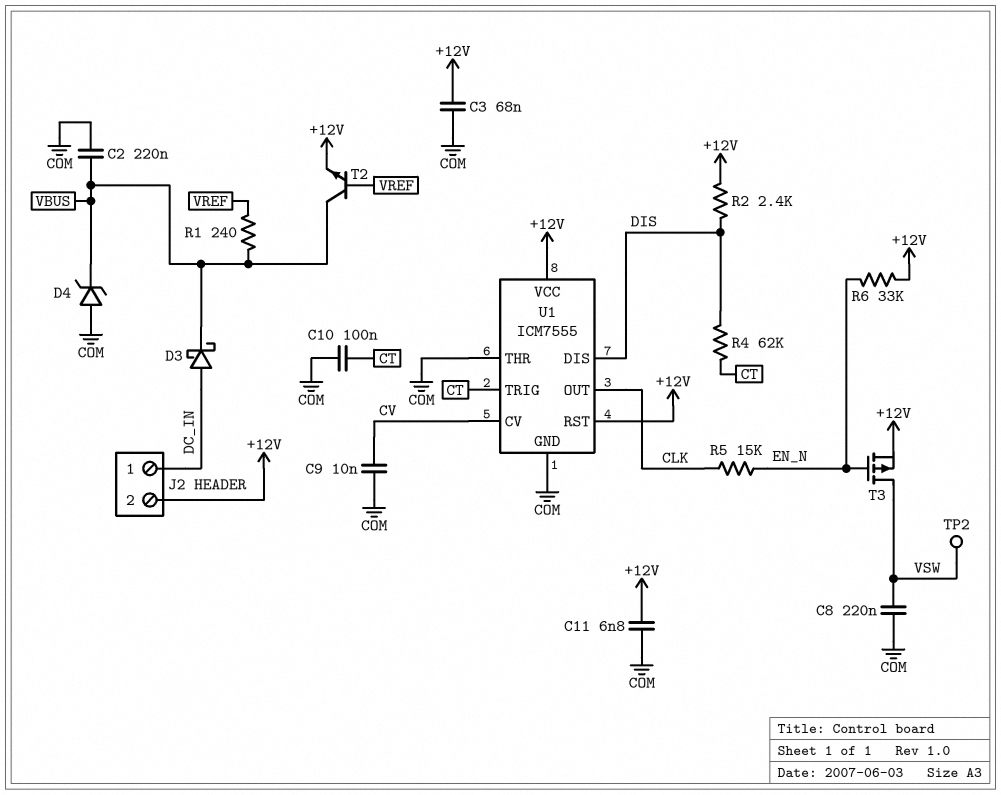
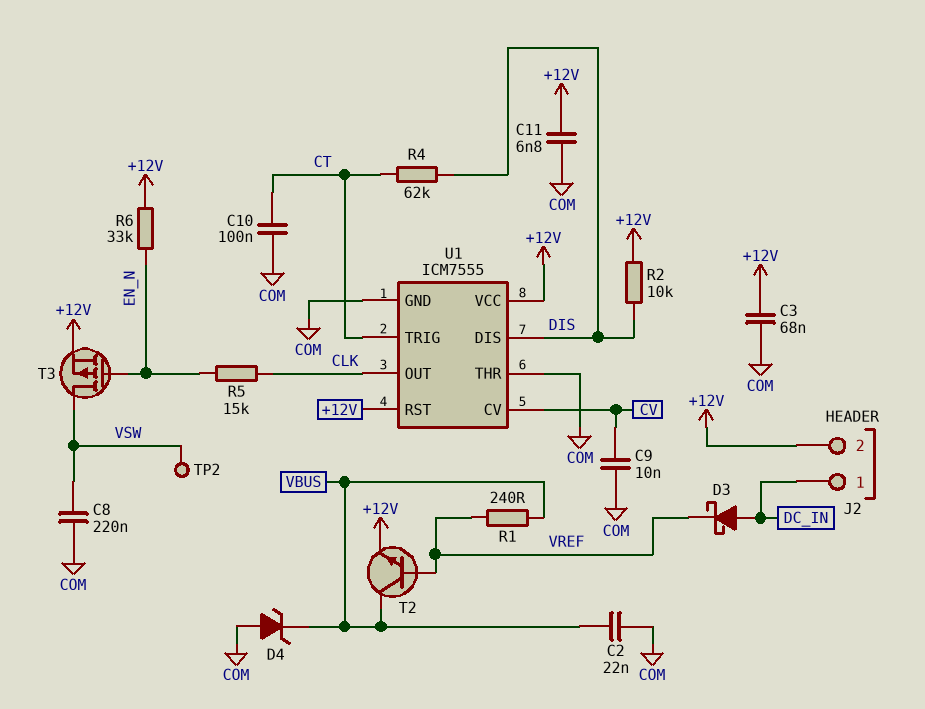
C2: 220nF (COM, VBUS) -> 22nF (COM, VBUS)
D3: schottky (A DC_IN, K VBUS) -> schottky (A DC_IN, K VREF)
R2: 2.4k (+12V, DIS) -> 10k (+12V, DIS)

